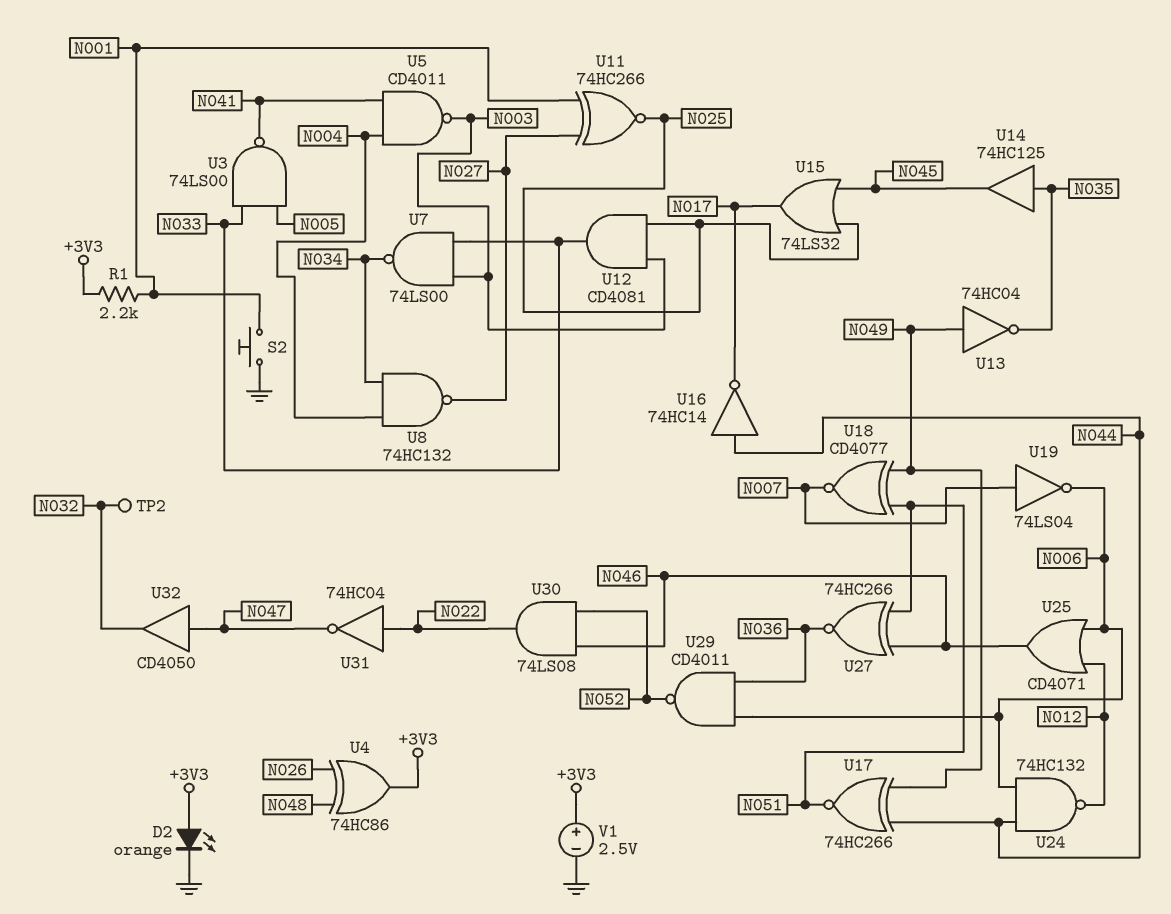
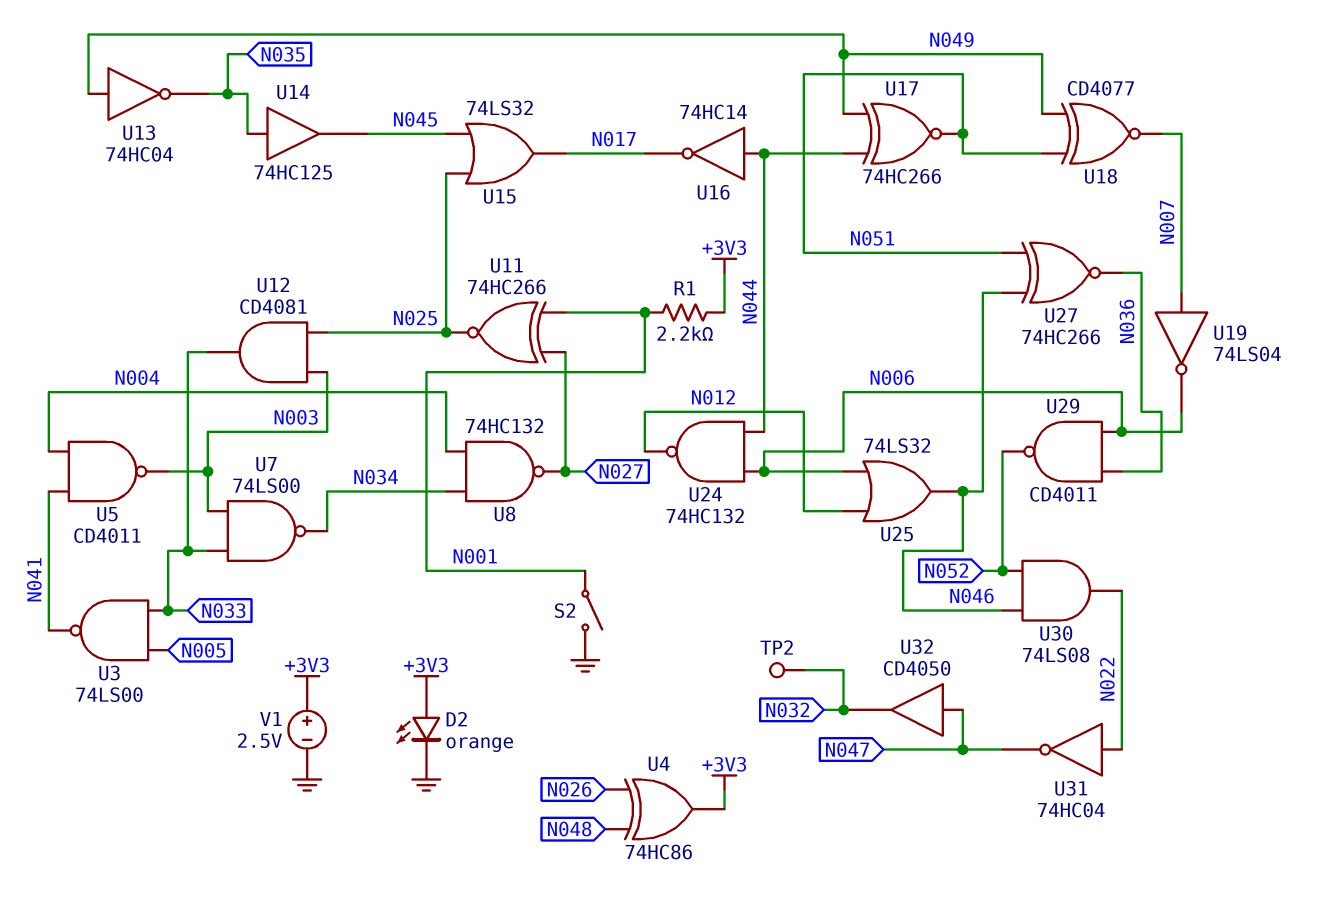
S2: button (GND, N001) -> switch (GND, N001)
U25: OR CD4071 (in N006, in N012, out N046) -> OR 74LS32 (in N006, in N012, out N046)

